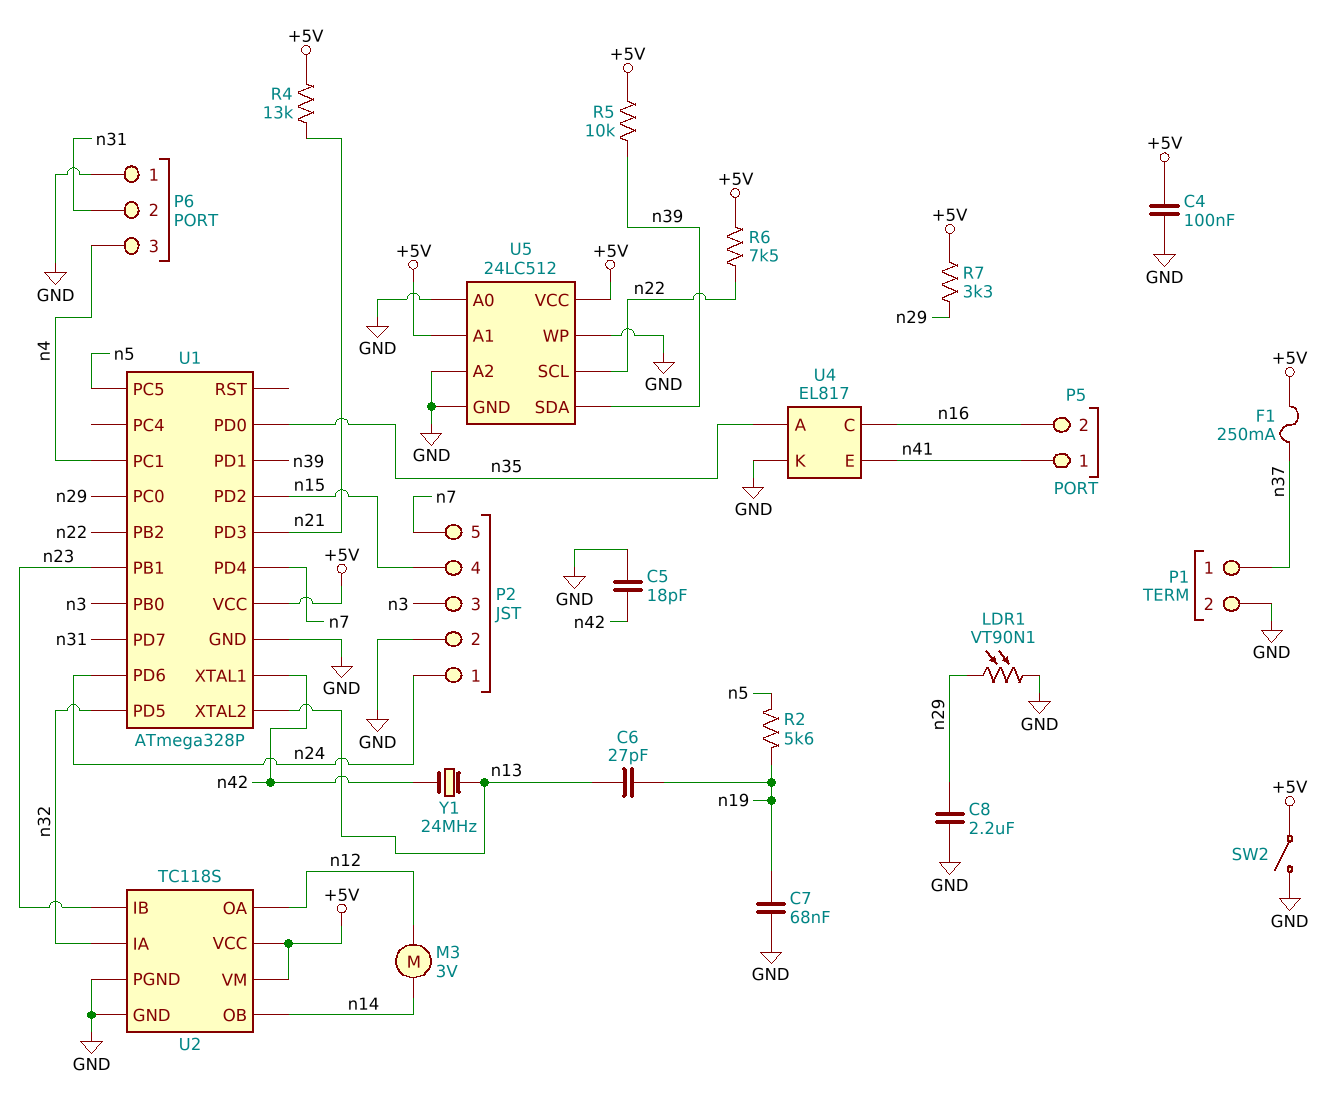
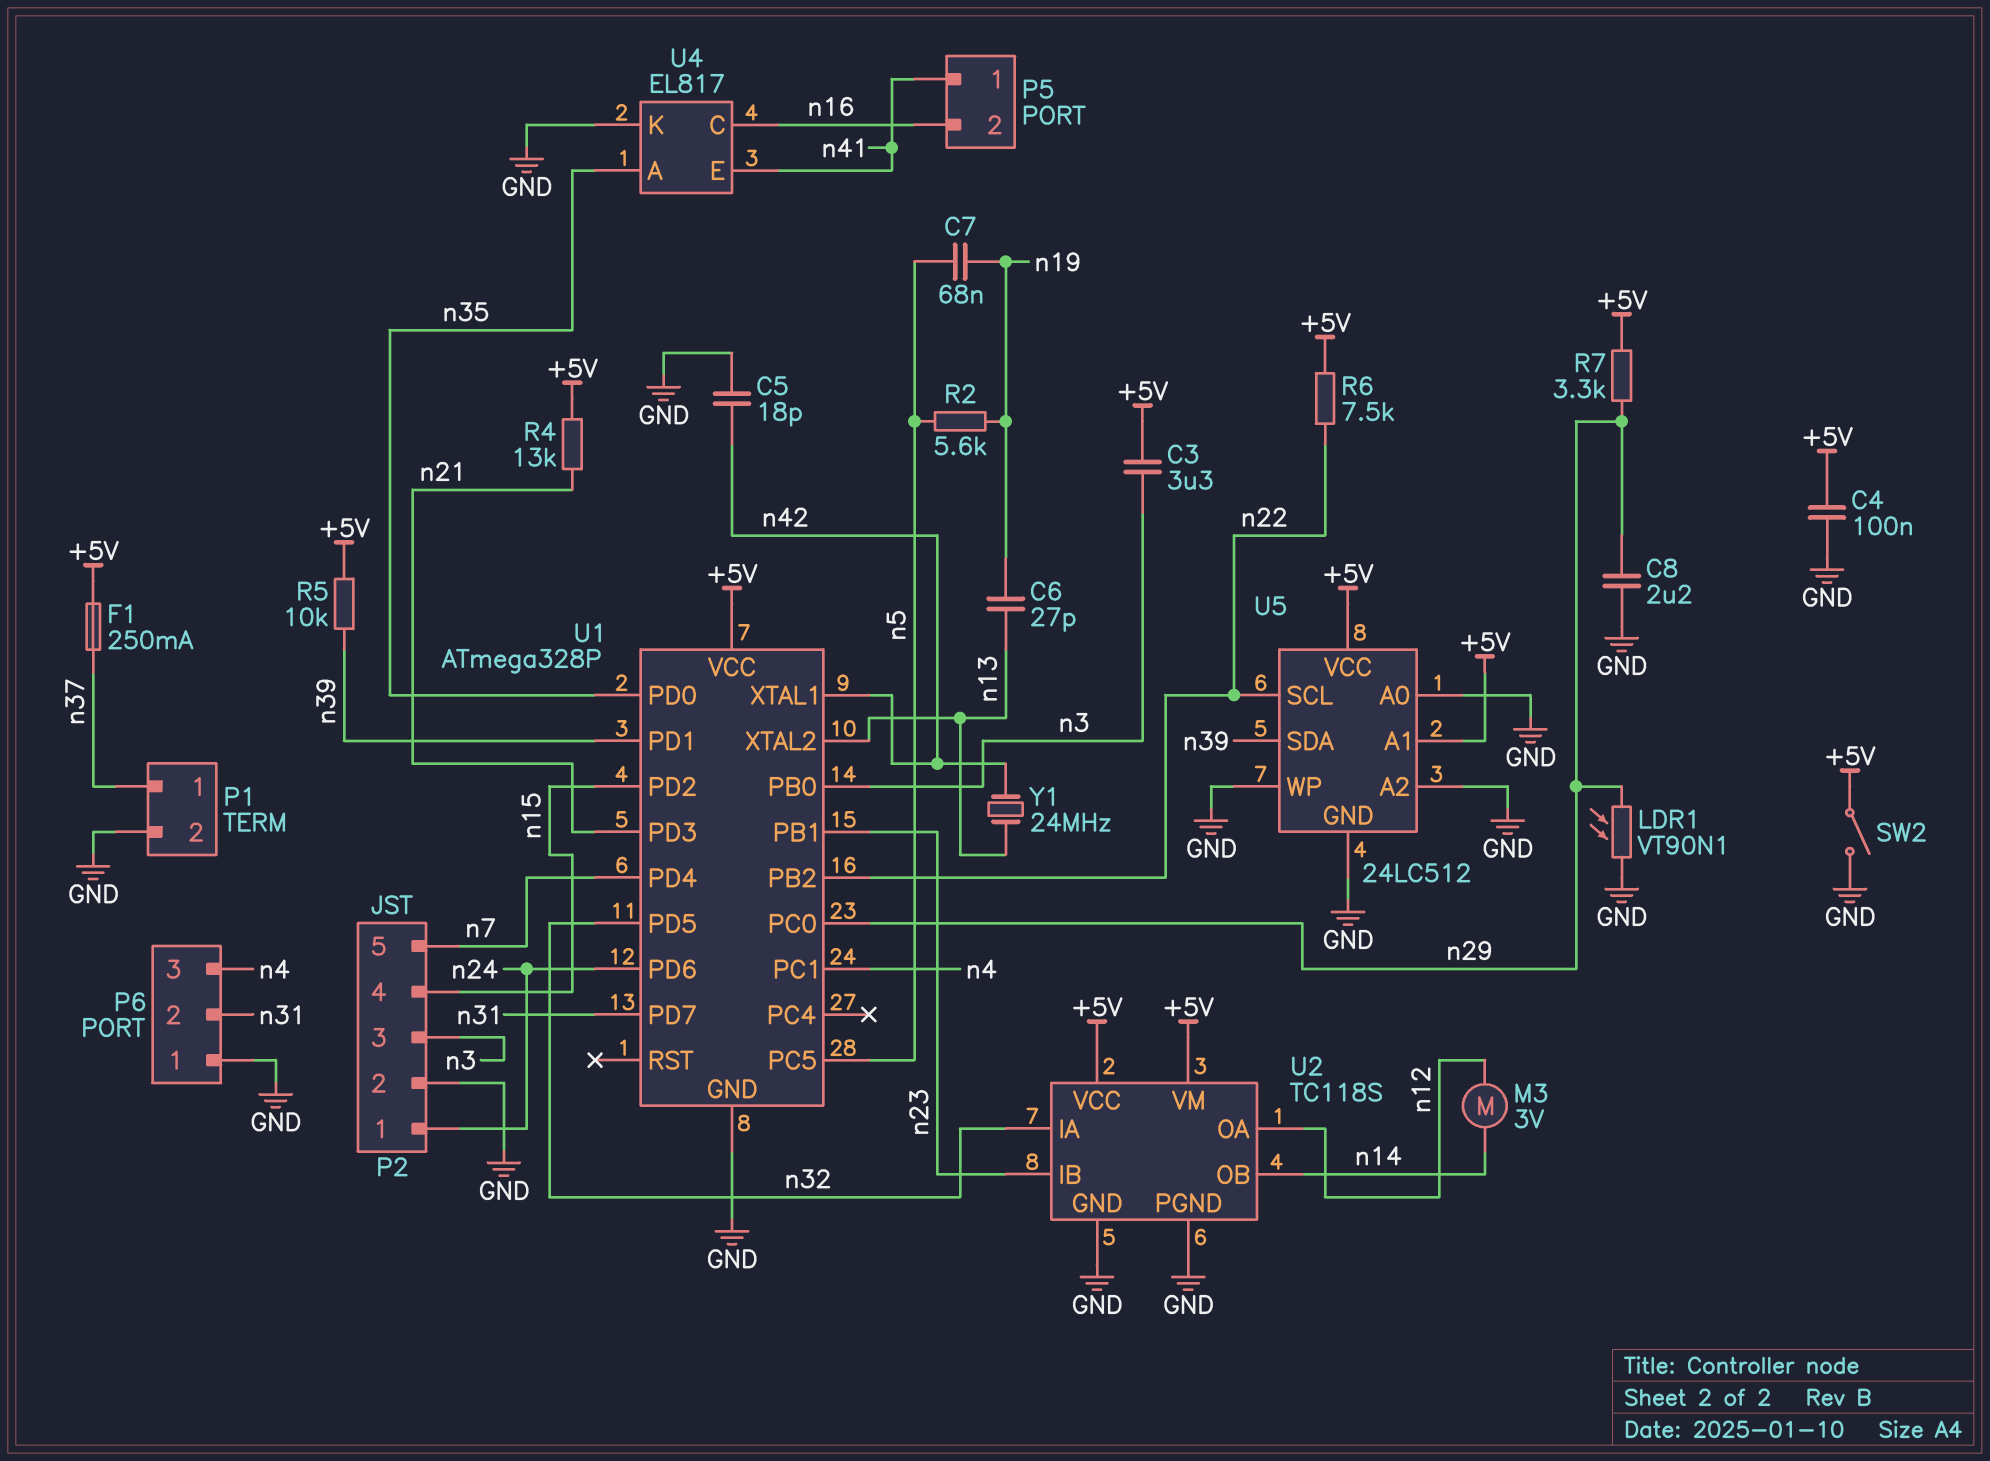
C3: none -> 3.3uF (+5V, n3)
C7: 68nF (GND, n19) -> 68nF (n5, n19)

